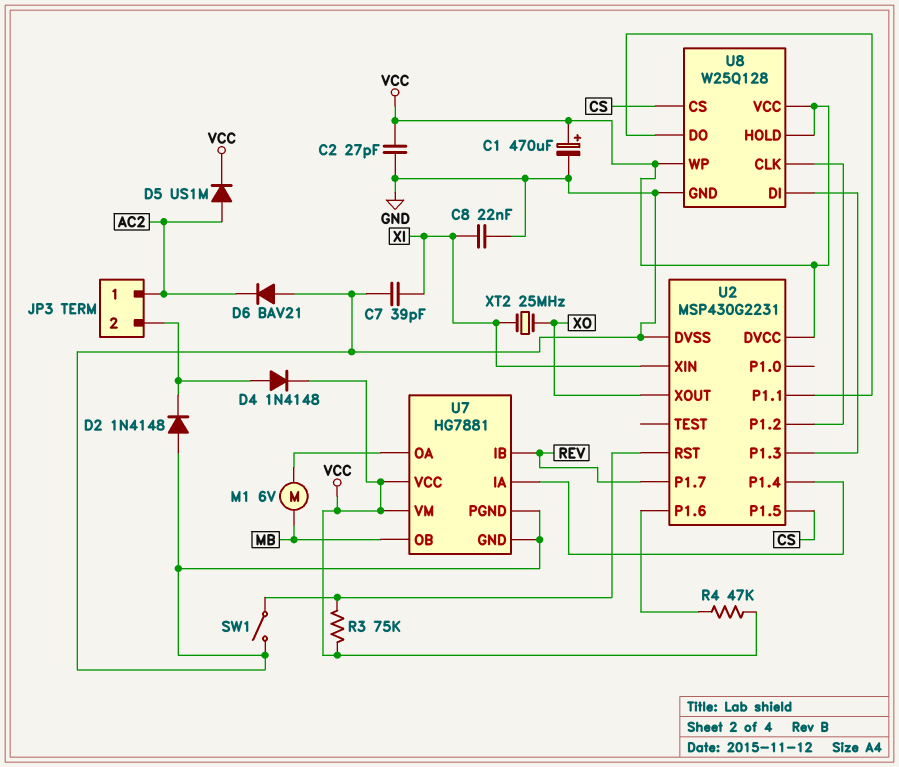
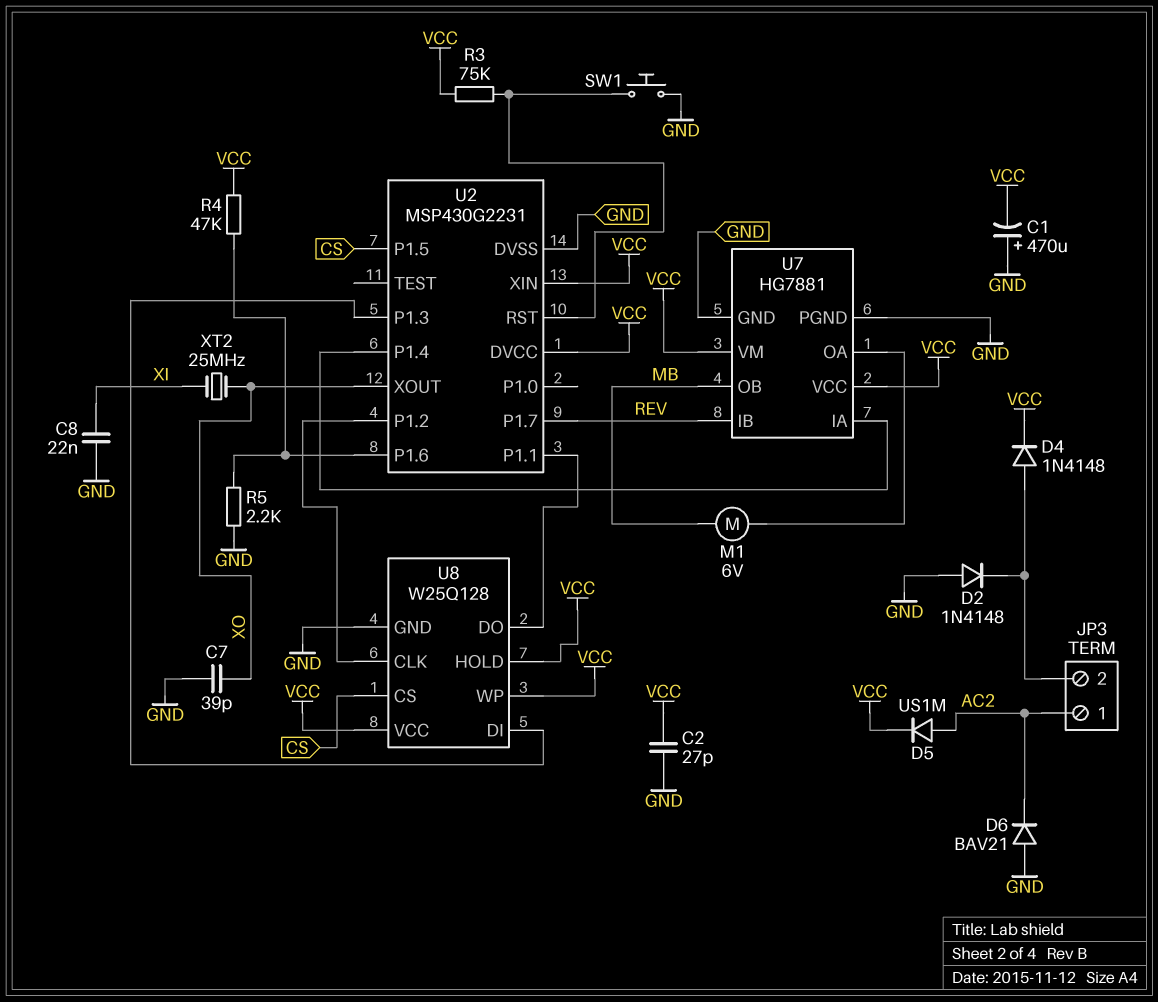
C1: 470uF (plus VCC, minus GND) -> 470uF (plus GND, minus VCC)
C7: 39pF (GND, XI) -> 39pF (GND, XO)
R5: none -> 2.2k (GND, U2/P1.6)
SW1: switch (GND, U2/RST) -> button (GND, U2/RST)
U2 pin XIN: XI -> VCC

